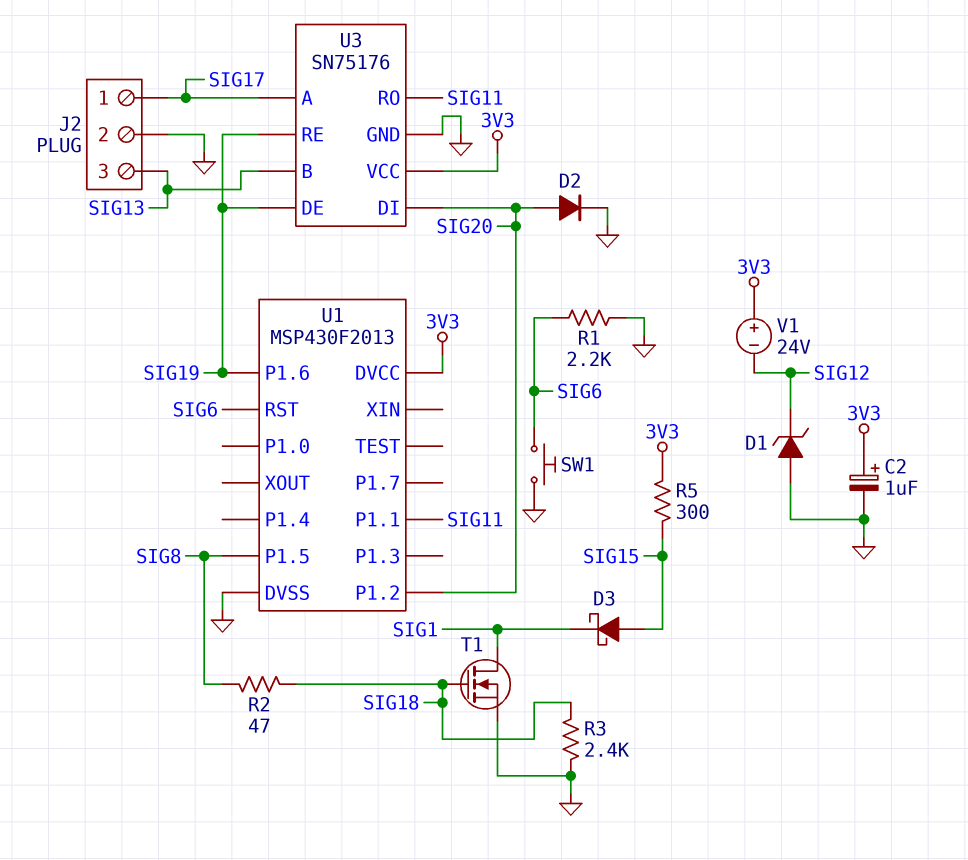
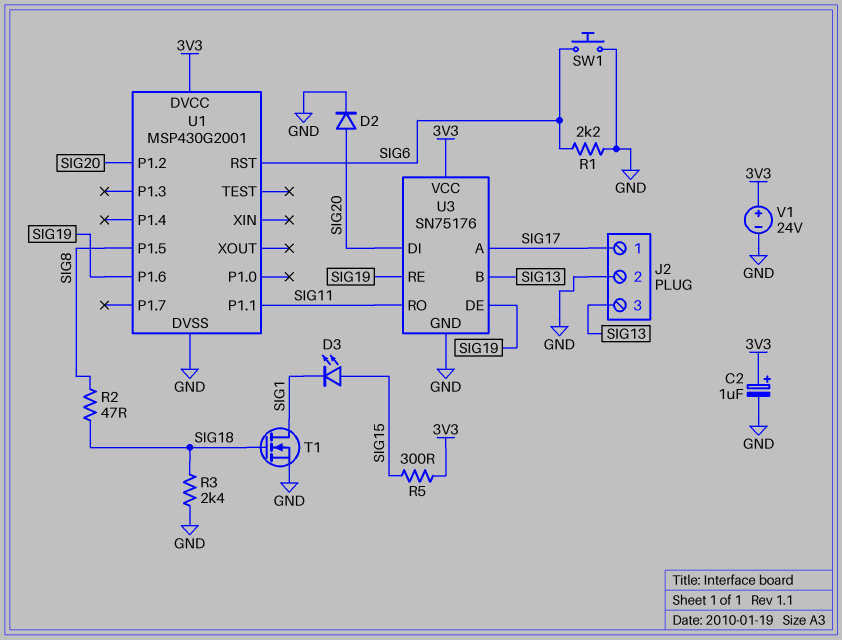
D1: zener (A GND, K SIG12) -> none
D3: schottky (A SIG15, K SIG1) -> LED (A SIG15, K SIG1)
U1: MSP430F2013 -> MSP430G2001
V1: 24V (plus 3V3, minus SIG12) -> 24V (plus 3V3, minus GND)

